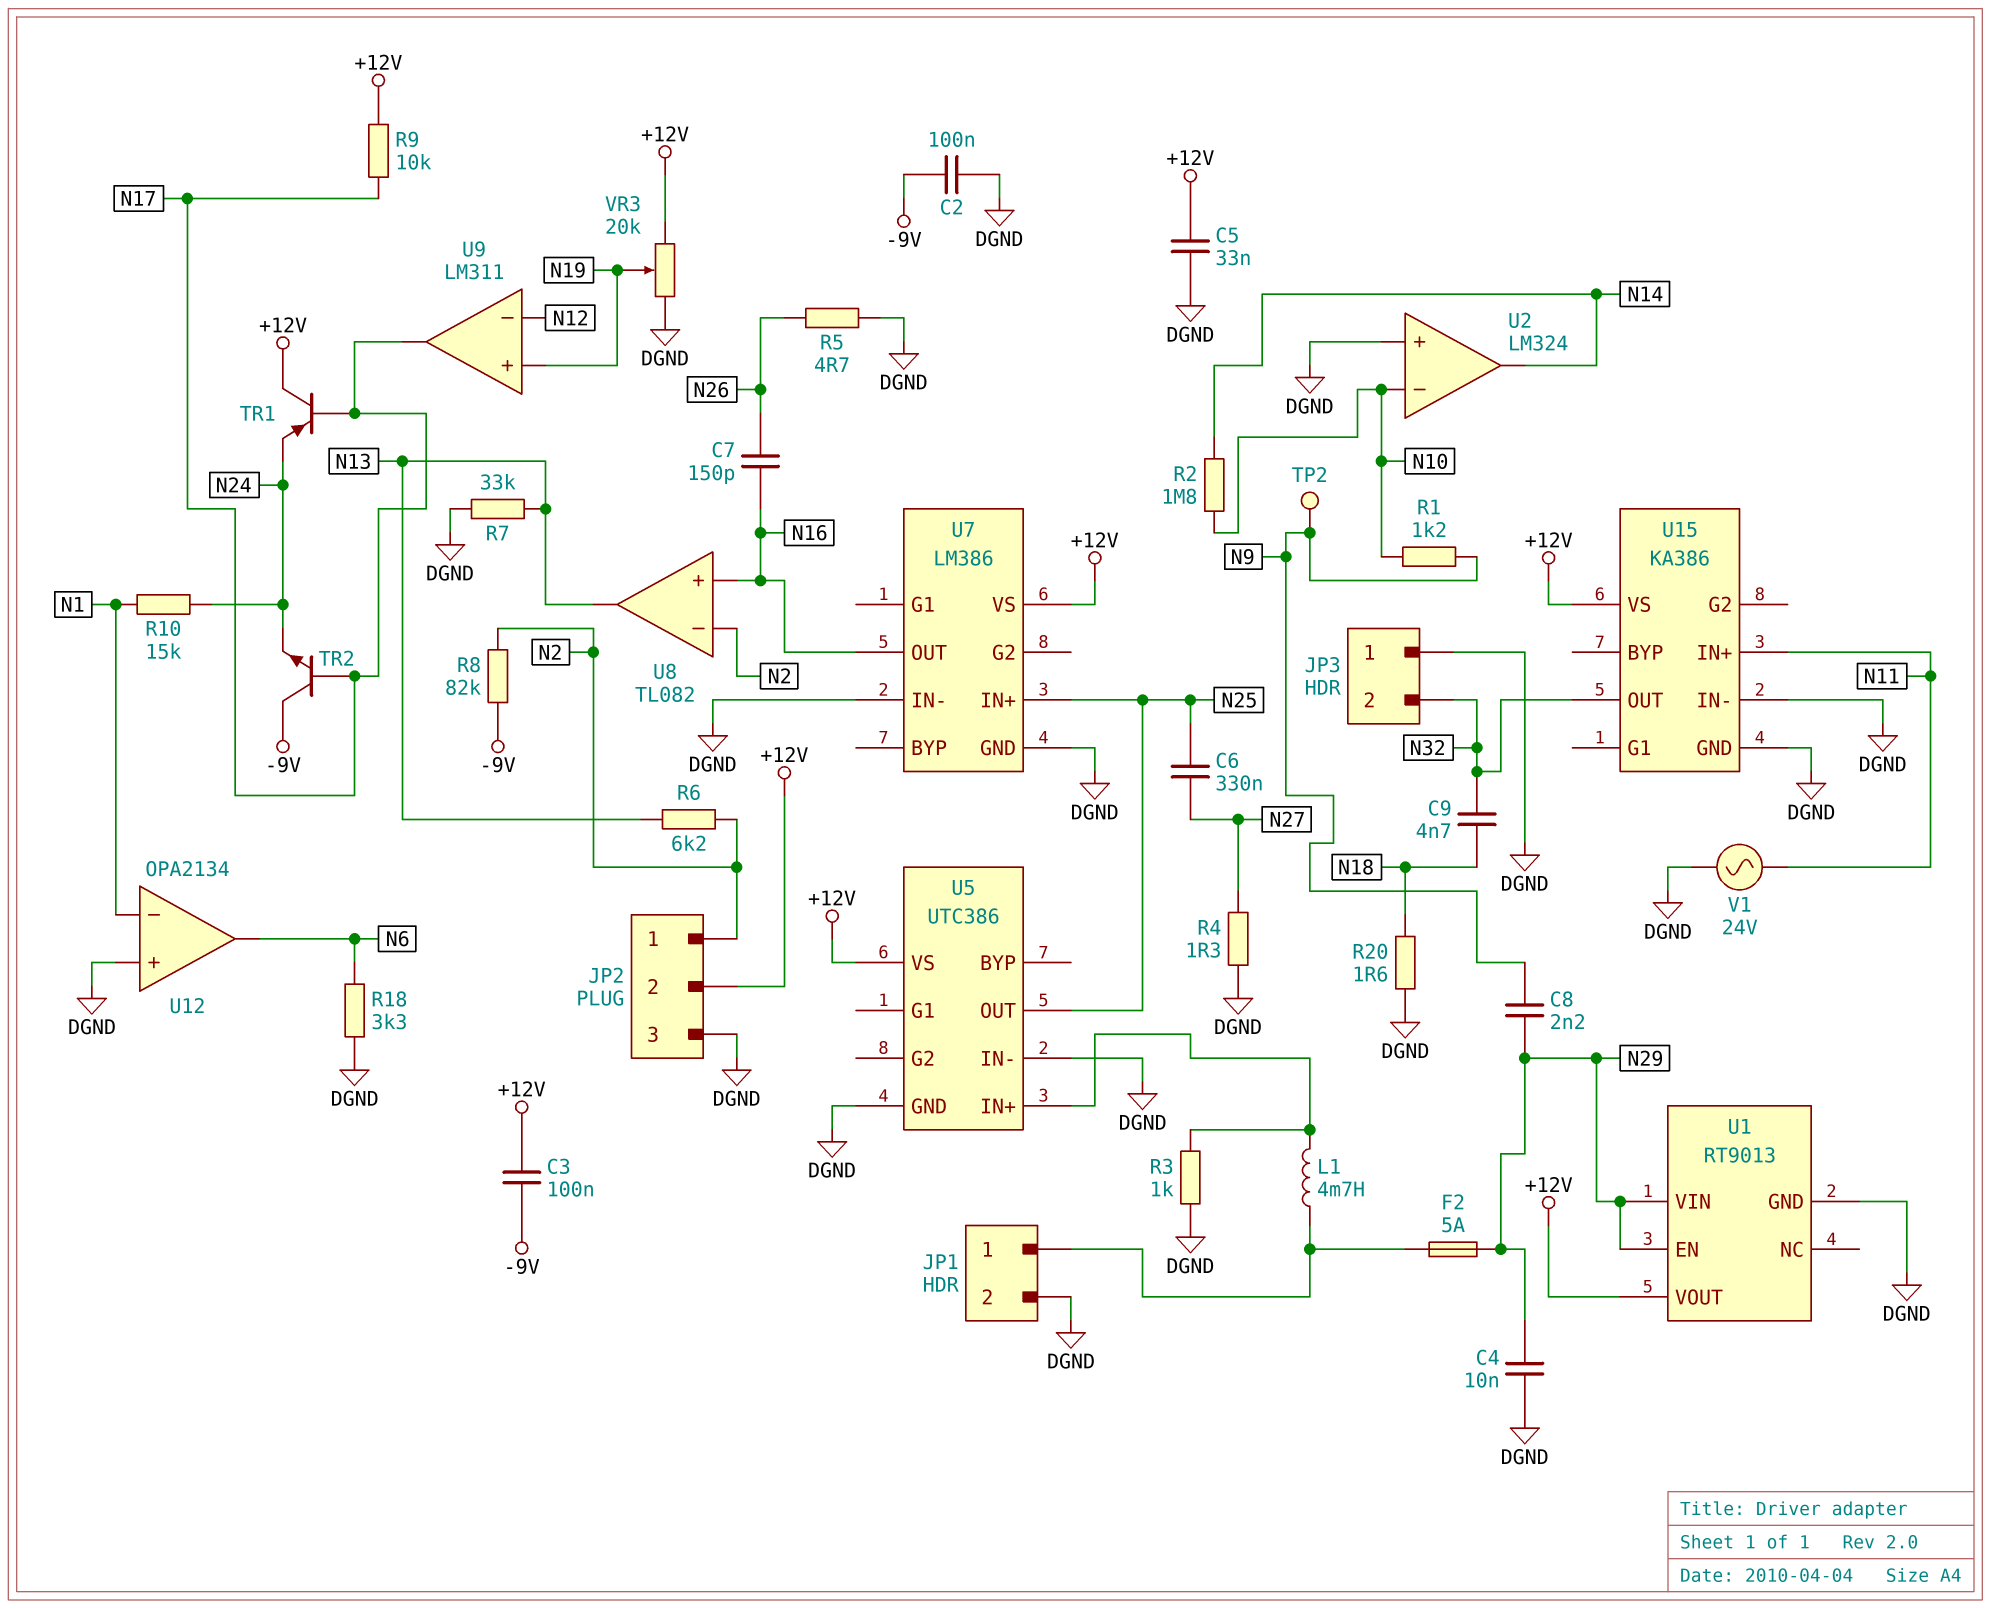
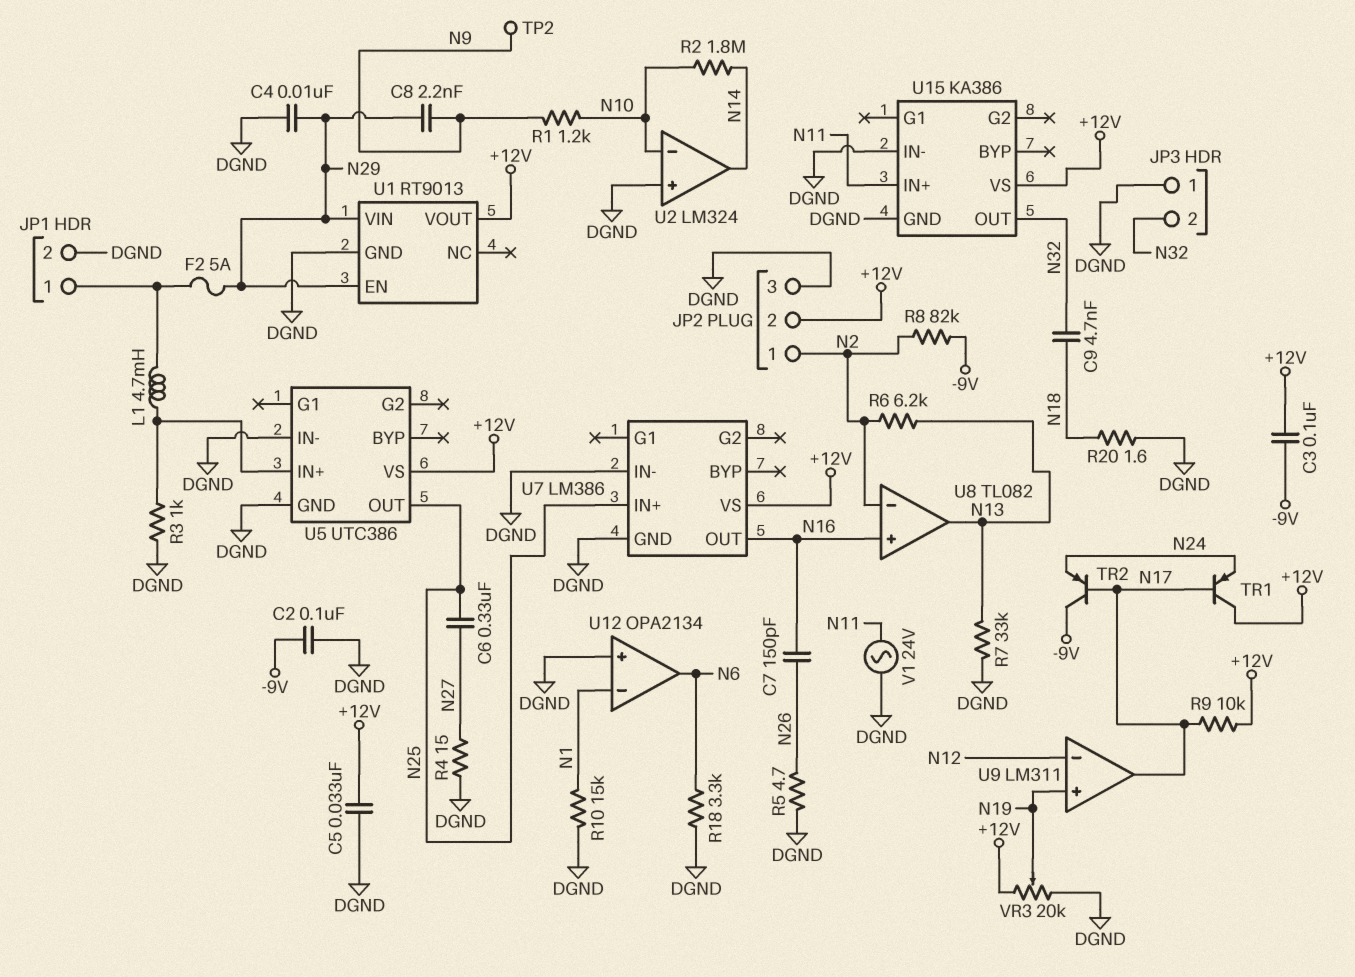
R4: 1.3 (DGND, N27) -> 15 (DGND, N27)
R10: 15k (N1, N24) -> 15k (DGND, N1)
TR2: NPN (B N17, C -9V, E N24) -> PNP (B N17, C -9V, E N24)

